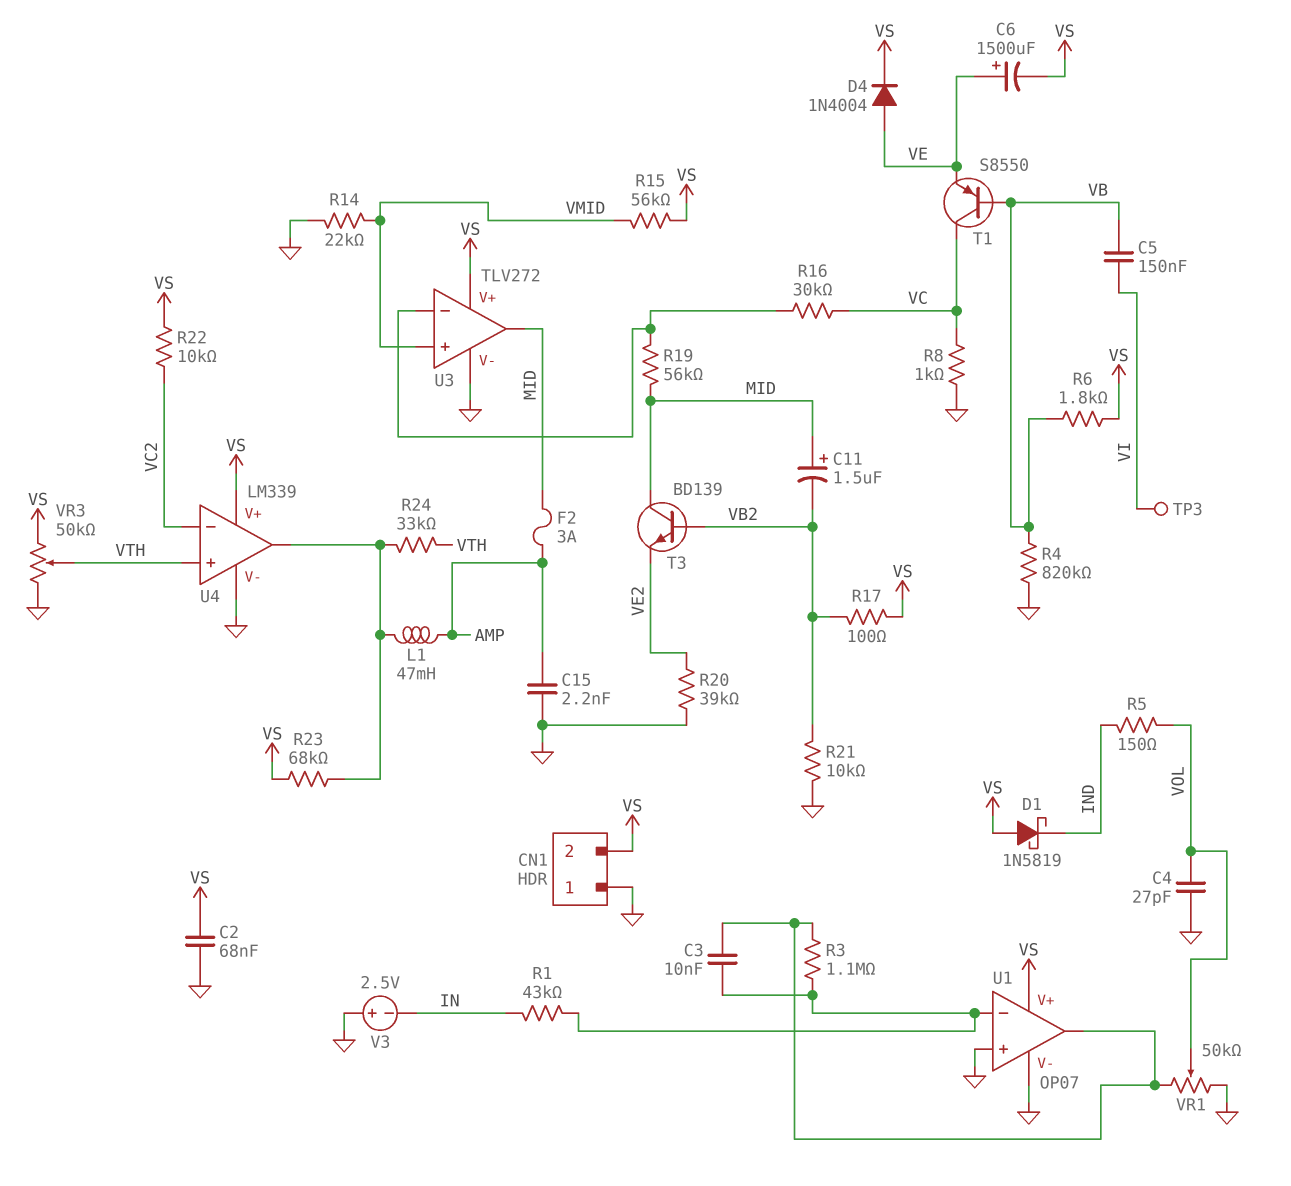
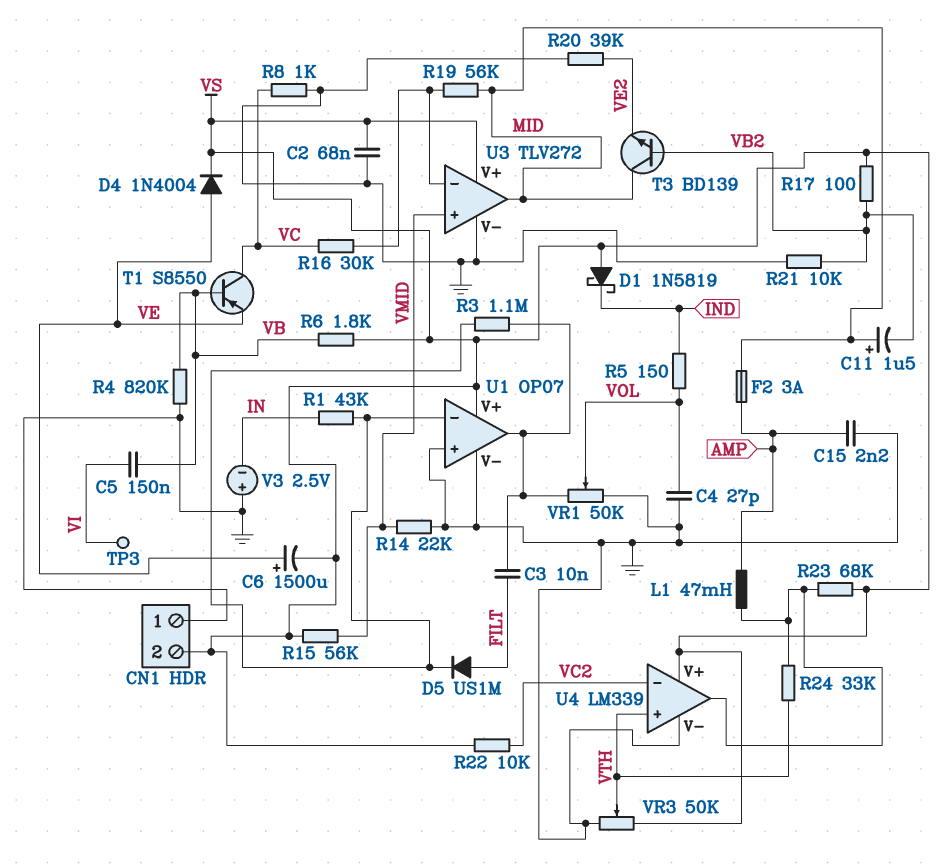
C3: 10nF (U1/in-, U1/out) -> 10nF (FILT, U1/out)
D5: none -> diode US1M (A FILT, K U1/in-)

